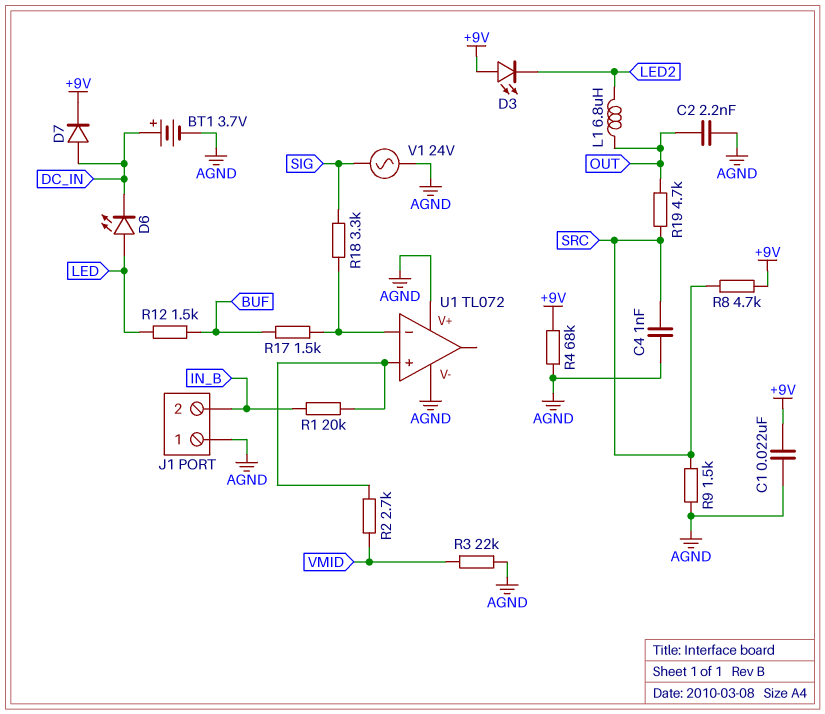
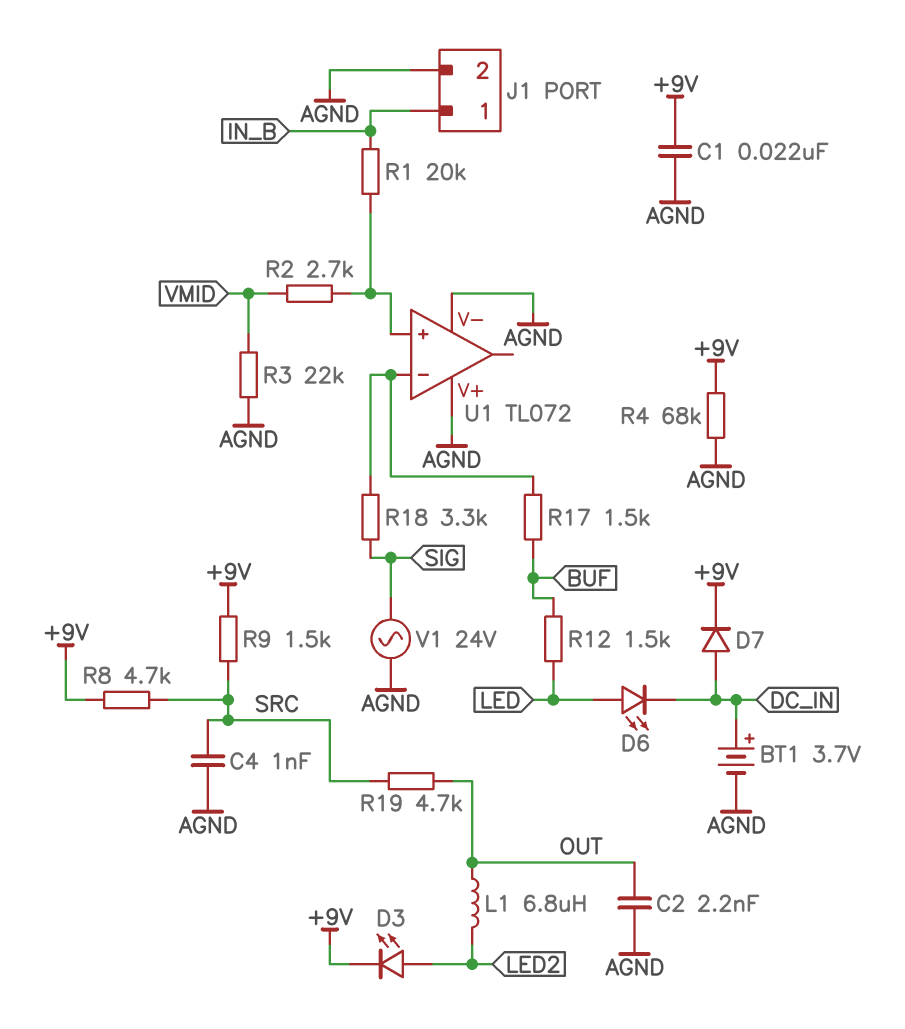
D3: LED (A +9V, K LED2) -> LED (A LED2, K +9V)
J1 pin 1: AGND -> IN_B
J1 pin 2: IN_B -> AGND
R9: 1.5k (AGND, SRC) -> 1.5k (+9V, SRC)

